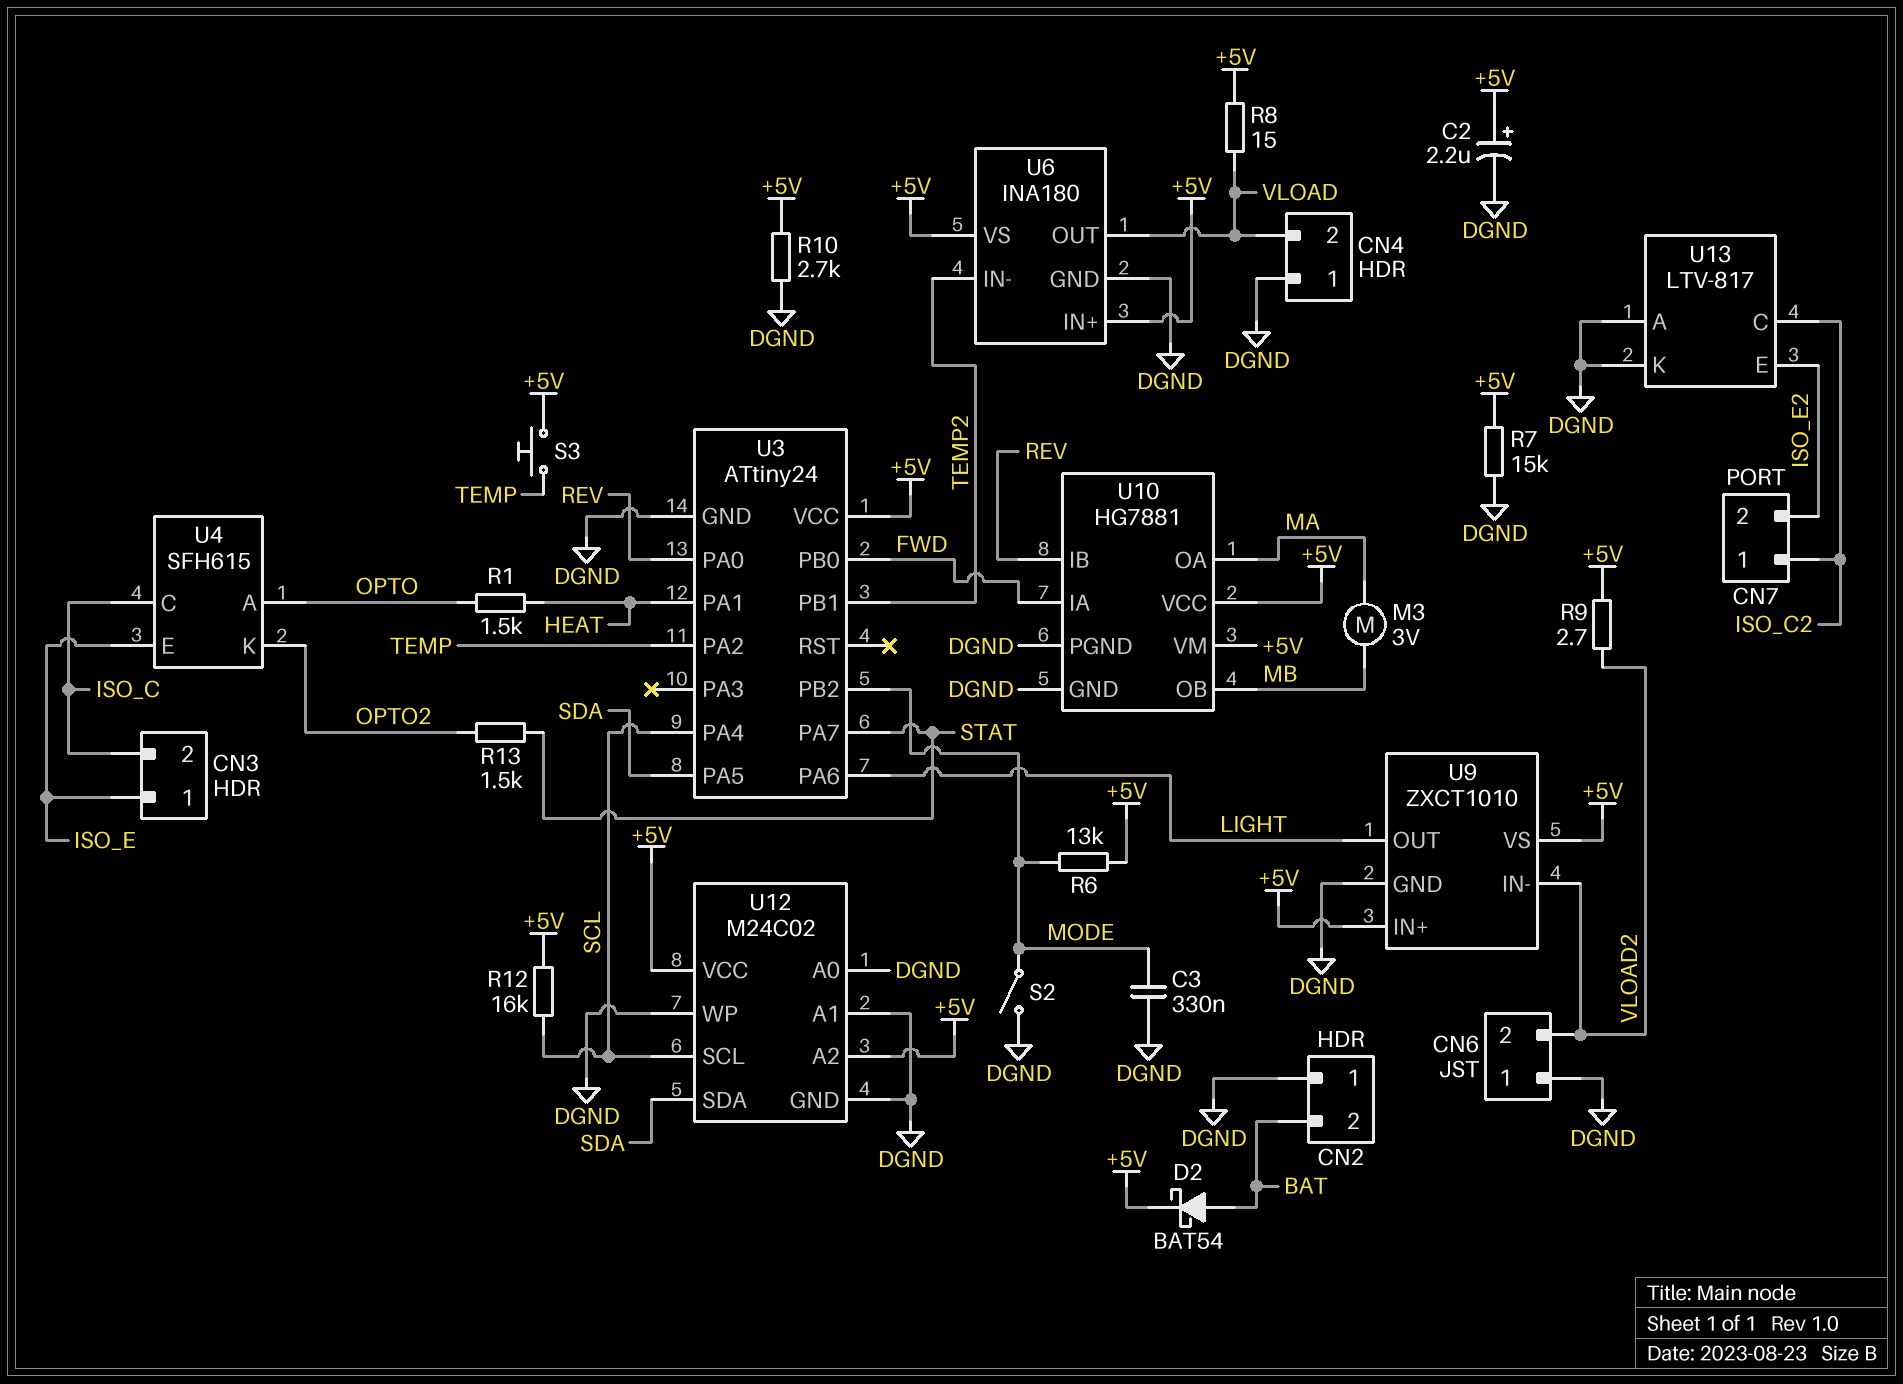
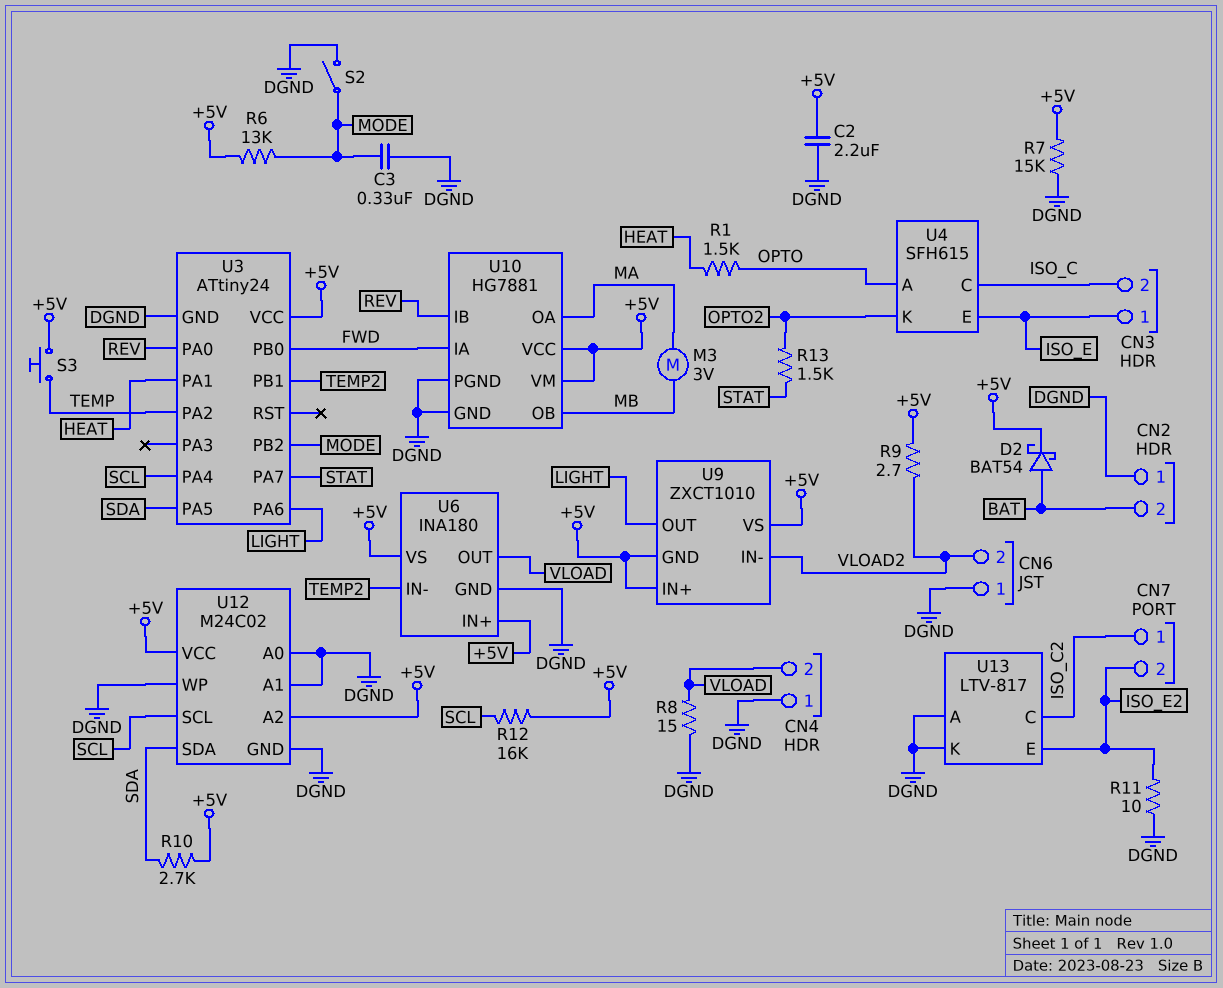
C2: 2.2uF (plus +5V, minus DGND) -> 2.2uF (+5V, DGND)
R8: 15 (+5V, VLOAD) -> 15 (DGND, VLOAD)
R10: 2.7k (+5V, DGND) -> 2.7k (+5V, SDA)
R11: none -> 10 (DGND, ISO_E2)
U9 pin GND: DGND -> +5V

